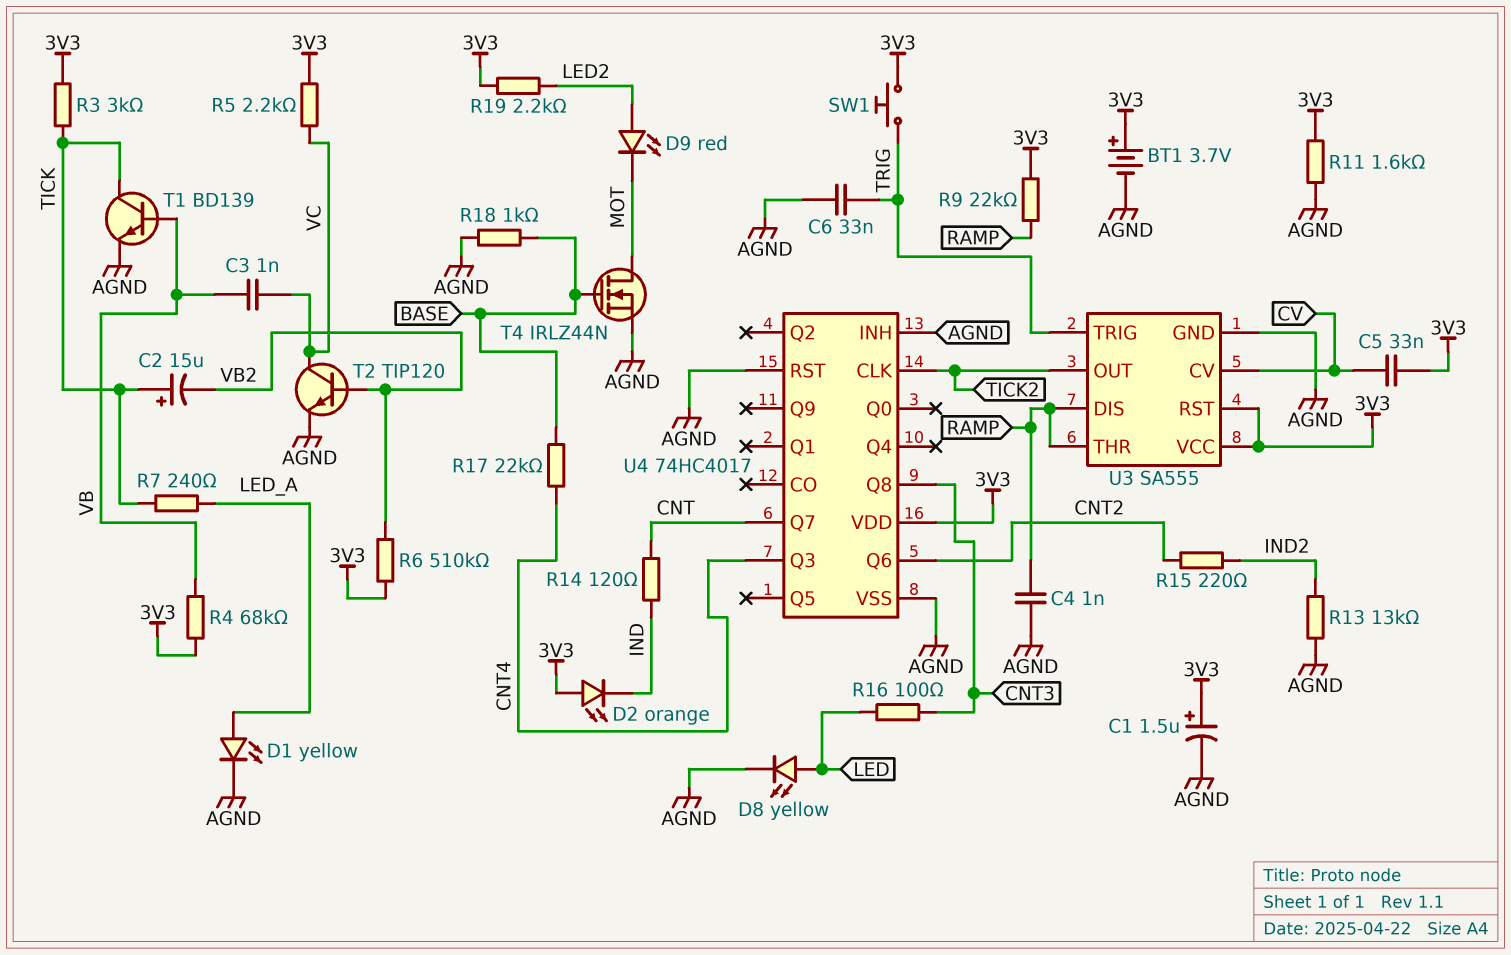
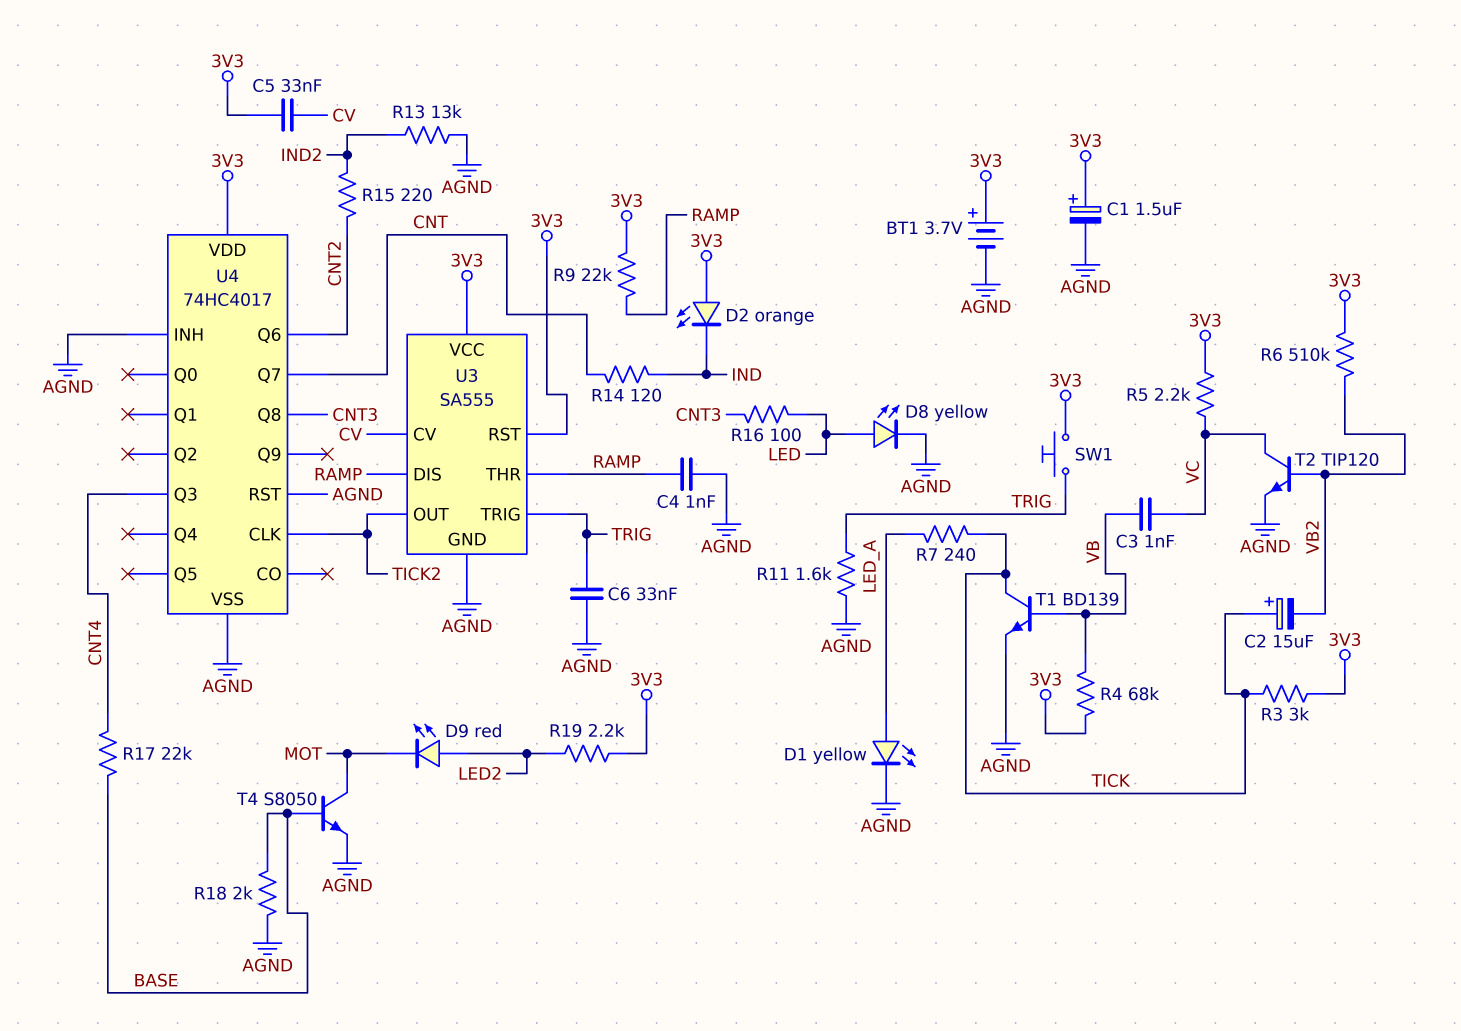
R11: 1.6k (3V3, AGND) -> 1.6k (AGND, TRIG)
R18: 1k (AGND, BASE) -> 2k (AGND, BASE)
T4: NMOS IRLZ44N (G BASE, D MOT, S AGND) -> NPN S8050 (B BASE, C MOT, E AGND)

